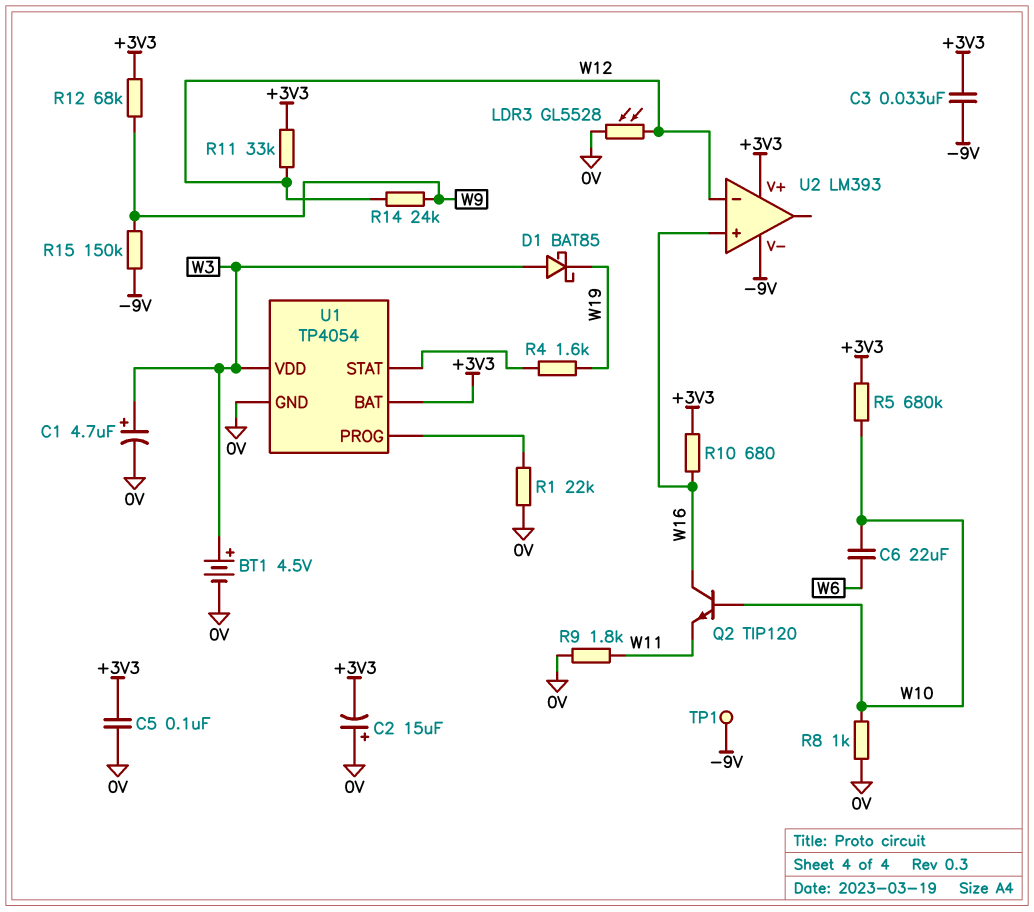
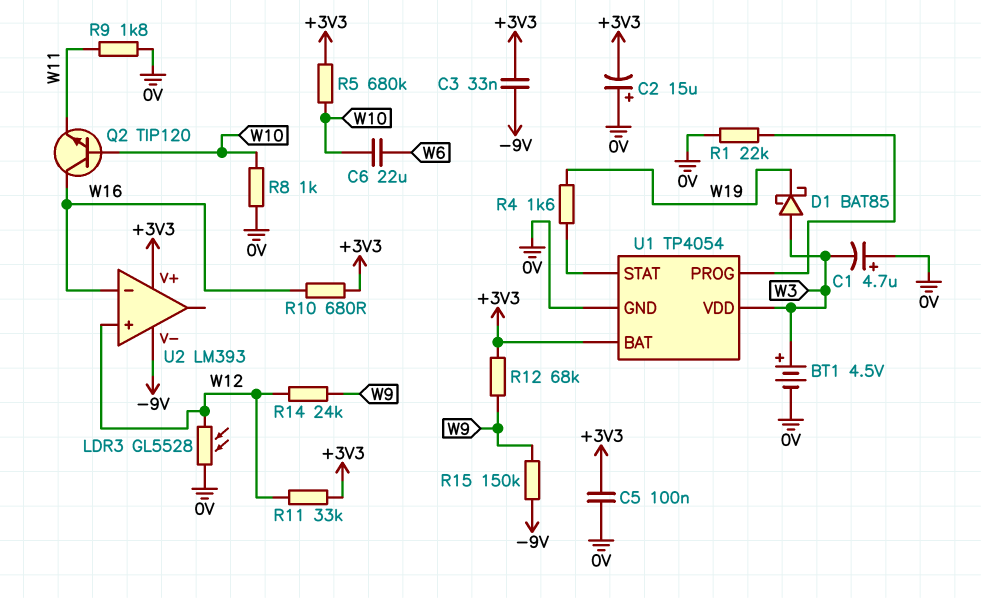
C1: 4.7uF (plus W3, minus 0V) -> 4.7uF (plus 0V, minus W3)
TP1: test point (-9V) -> none
U2 pin in+: W16 -> W12
U2 pin in-: W12 -> W16

